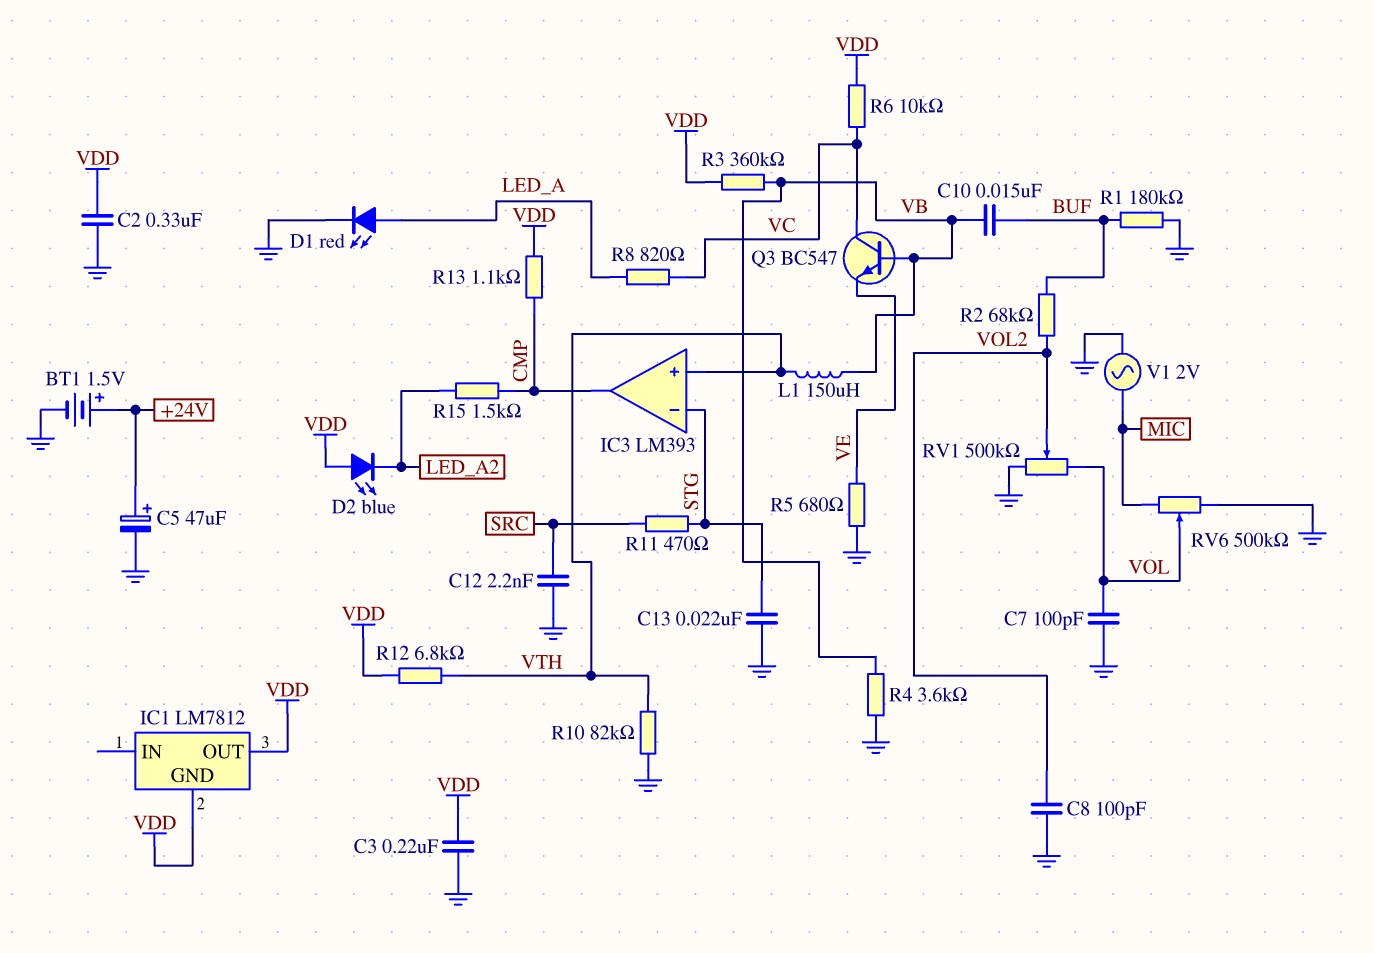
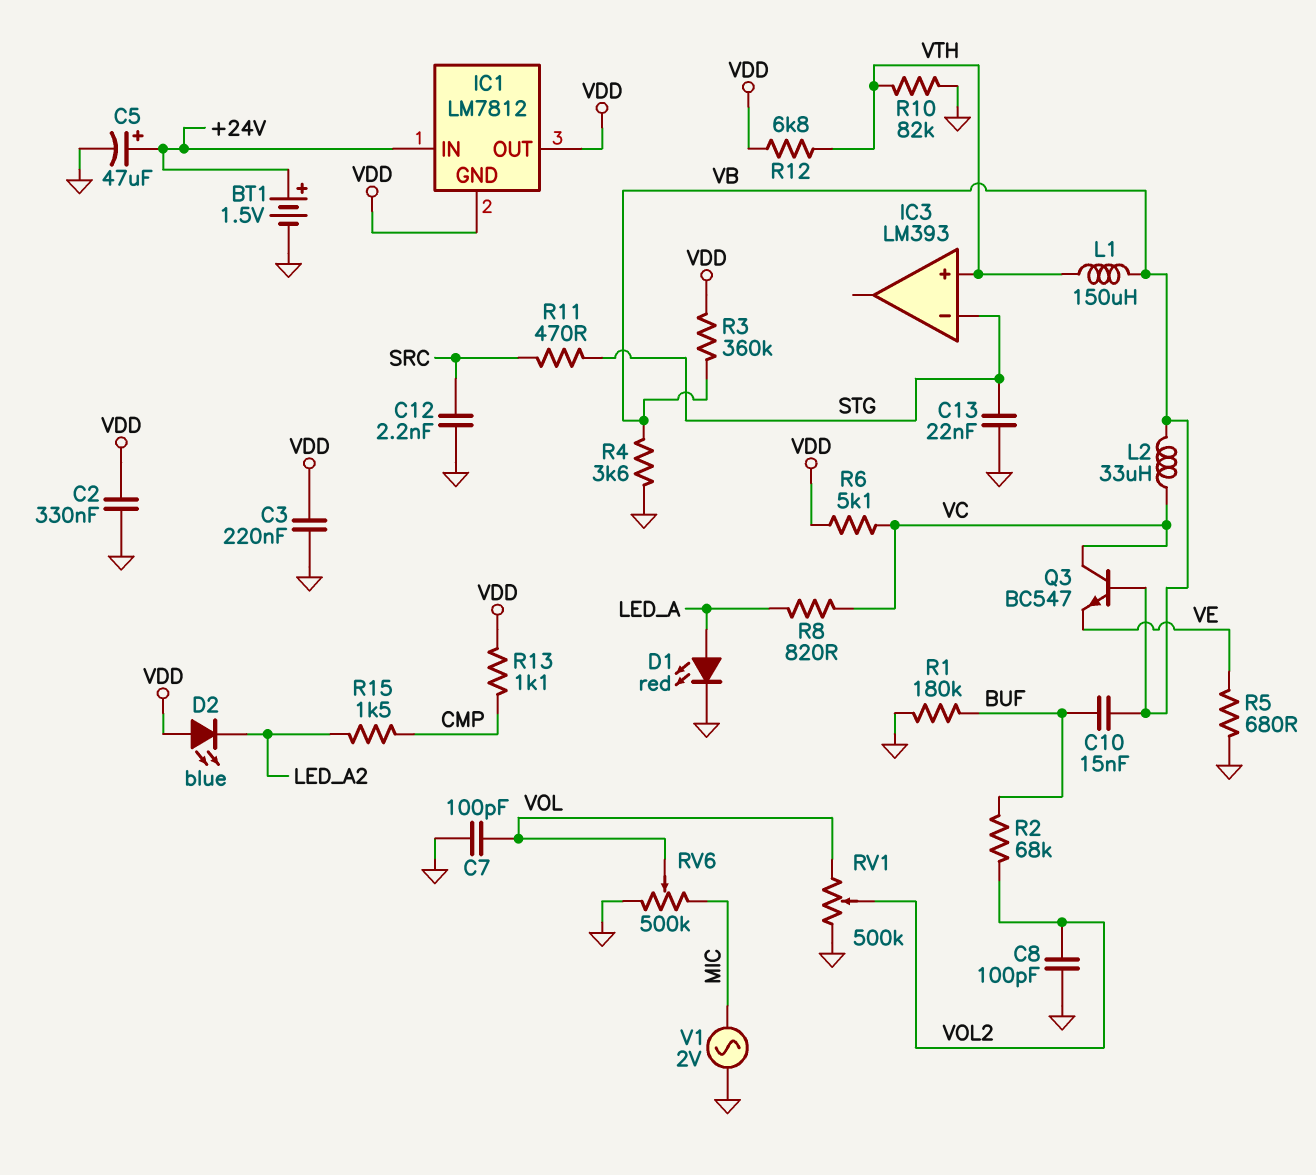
IC1 pin IN: none -> +24V
IC3 pin out: CMP -> none
L2: none -> 33uH (VB, VC)
R6: 10k (VC, VDD) -> 5.1k (VC, VDD)

